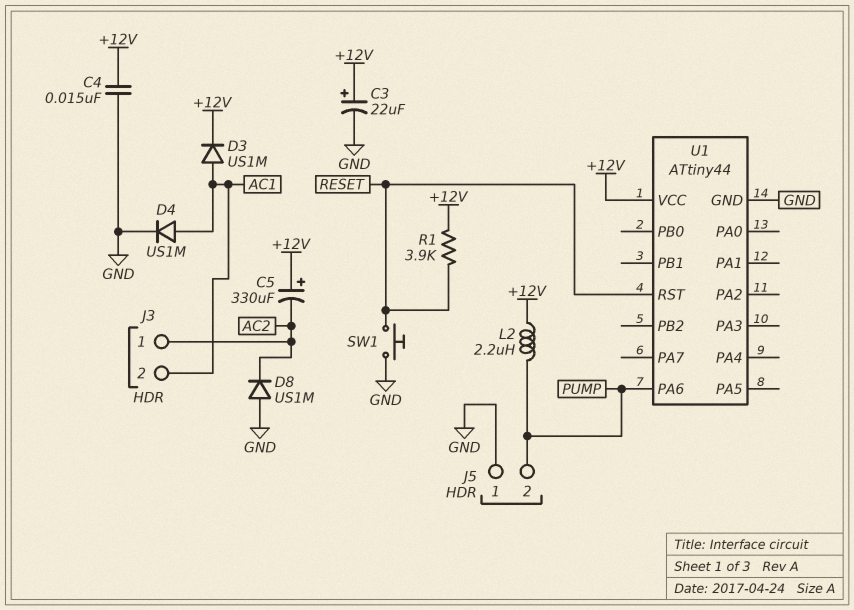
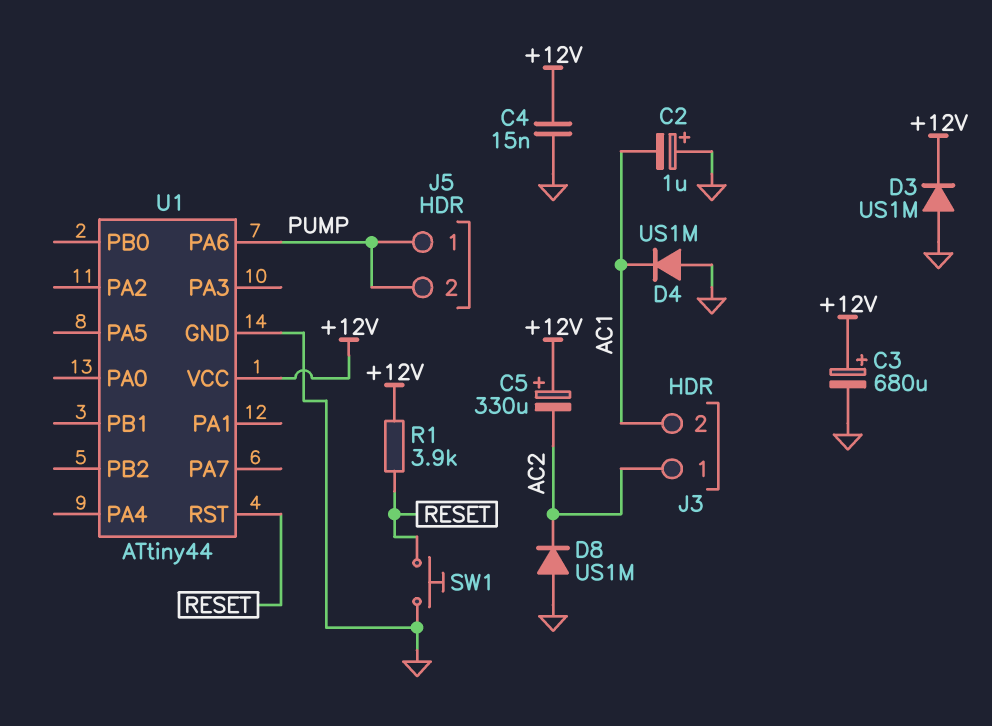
C2: none -> 1uF (plus GND, minus AC1)
C3: 22uF (plus +12V, minus GND) -> 680uF (plus +12V, minus GND)
D3: diode US1M (A AC1, K +12V) -> diode US1M (A GND, K +12V)
D4: diode US1M (A AC1, K GND) -> diode US1M (A GND, K AC1)
J5 pin 1: GND -> PUMP
L2: 2.2uH (+12V, PUMP) -> none

